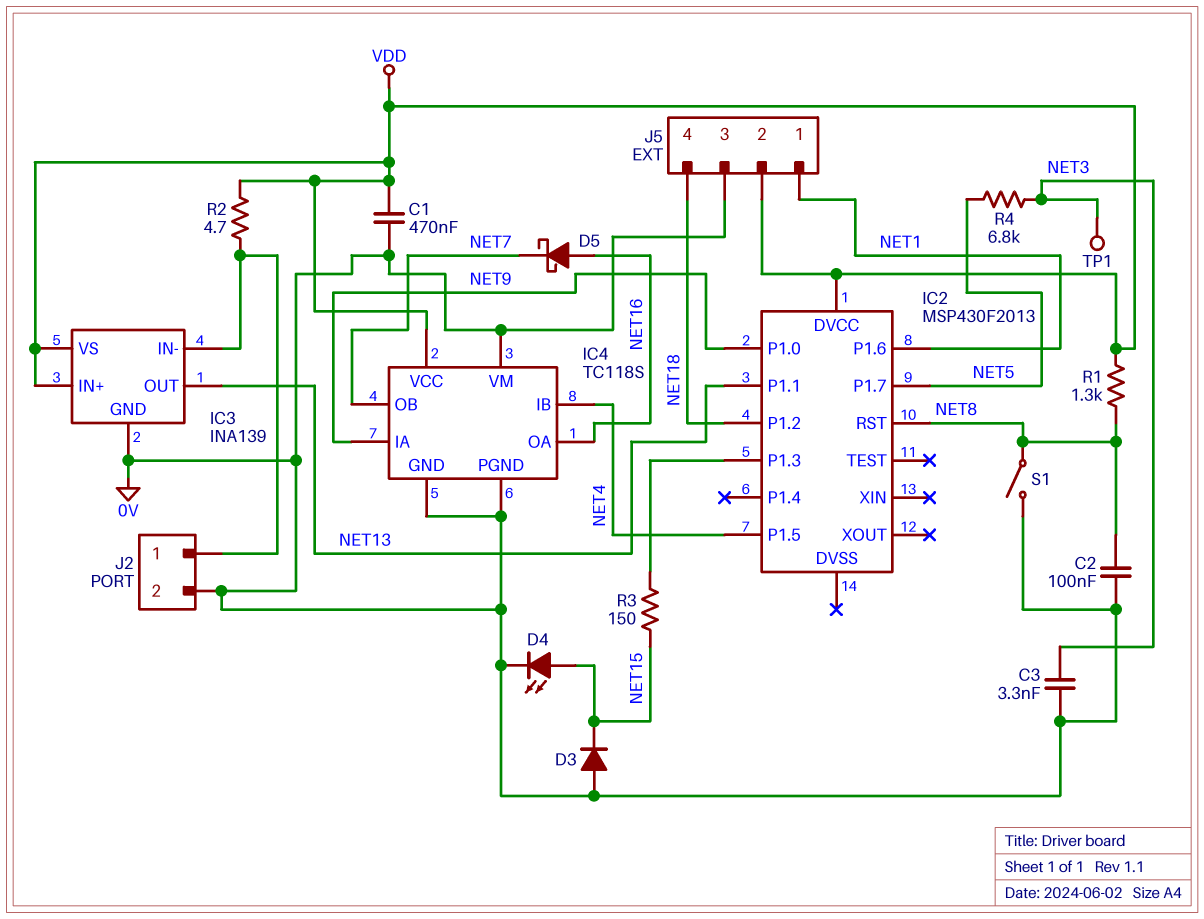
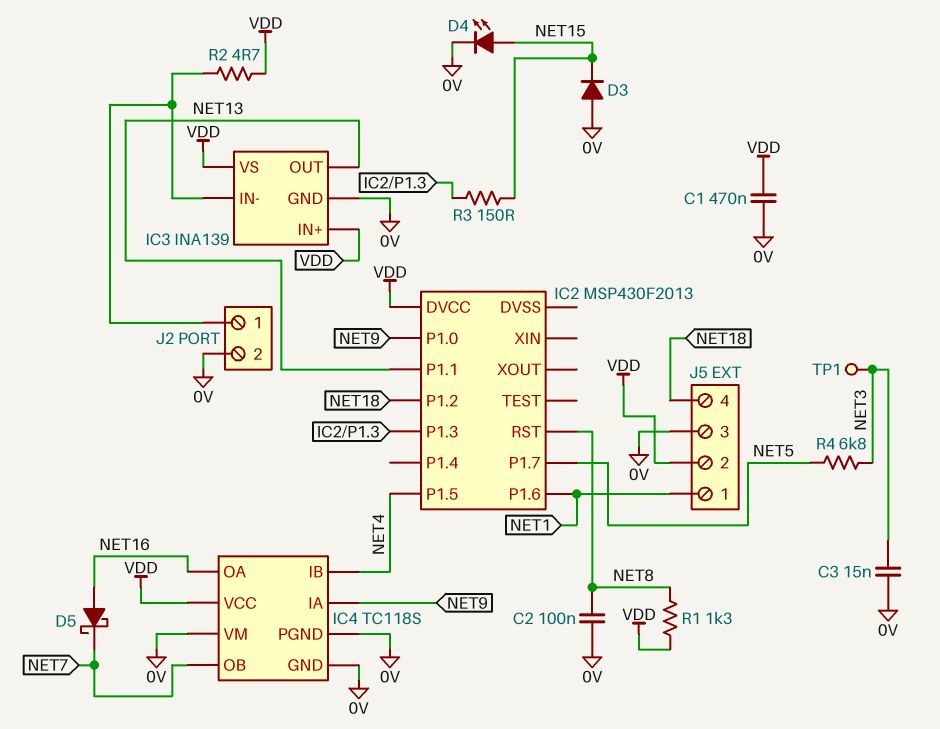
C3: 3.3nF (0V, NET3) -> 15nF (0V, NET3)
S1: switch (0V, NET8) -> none

